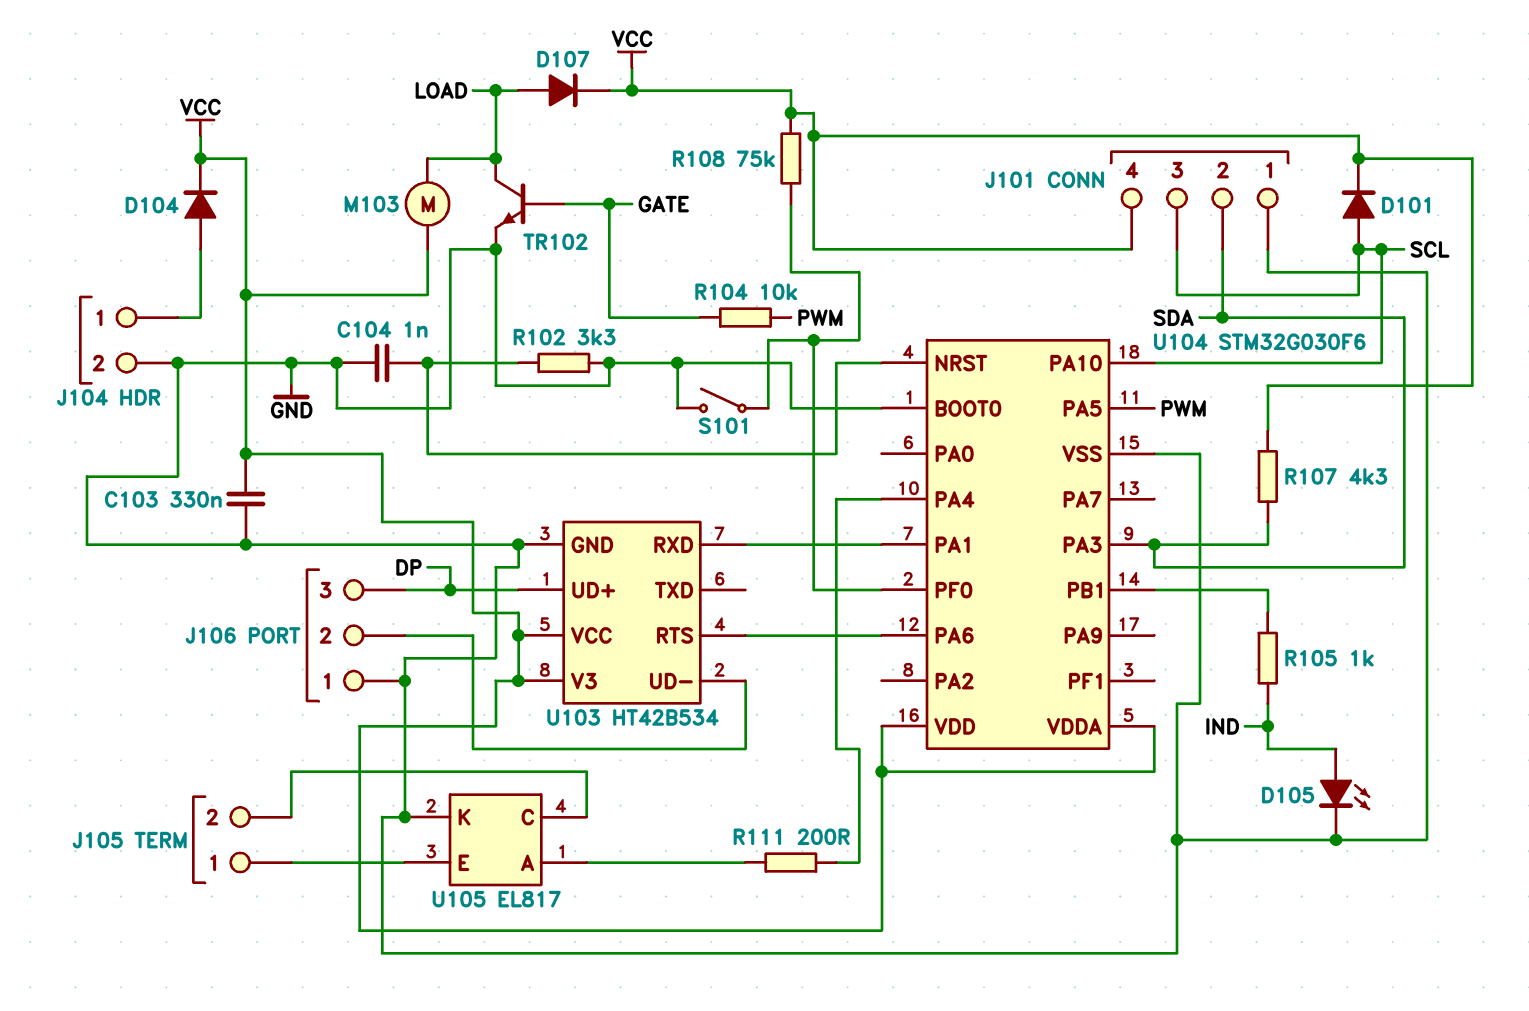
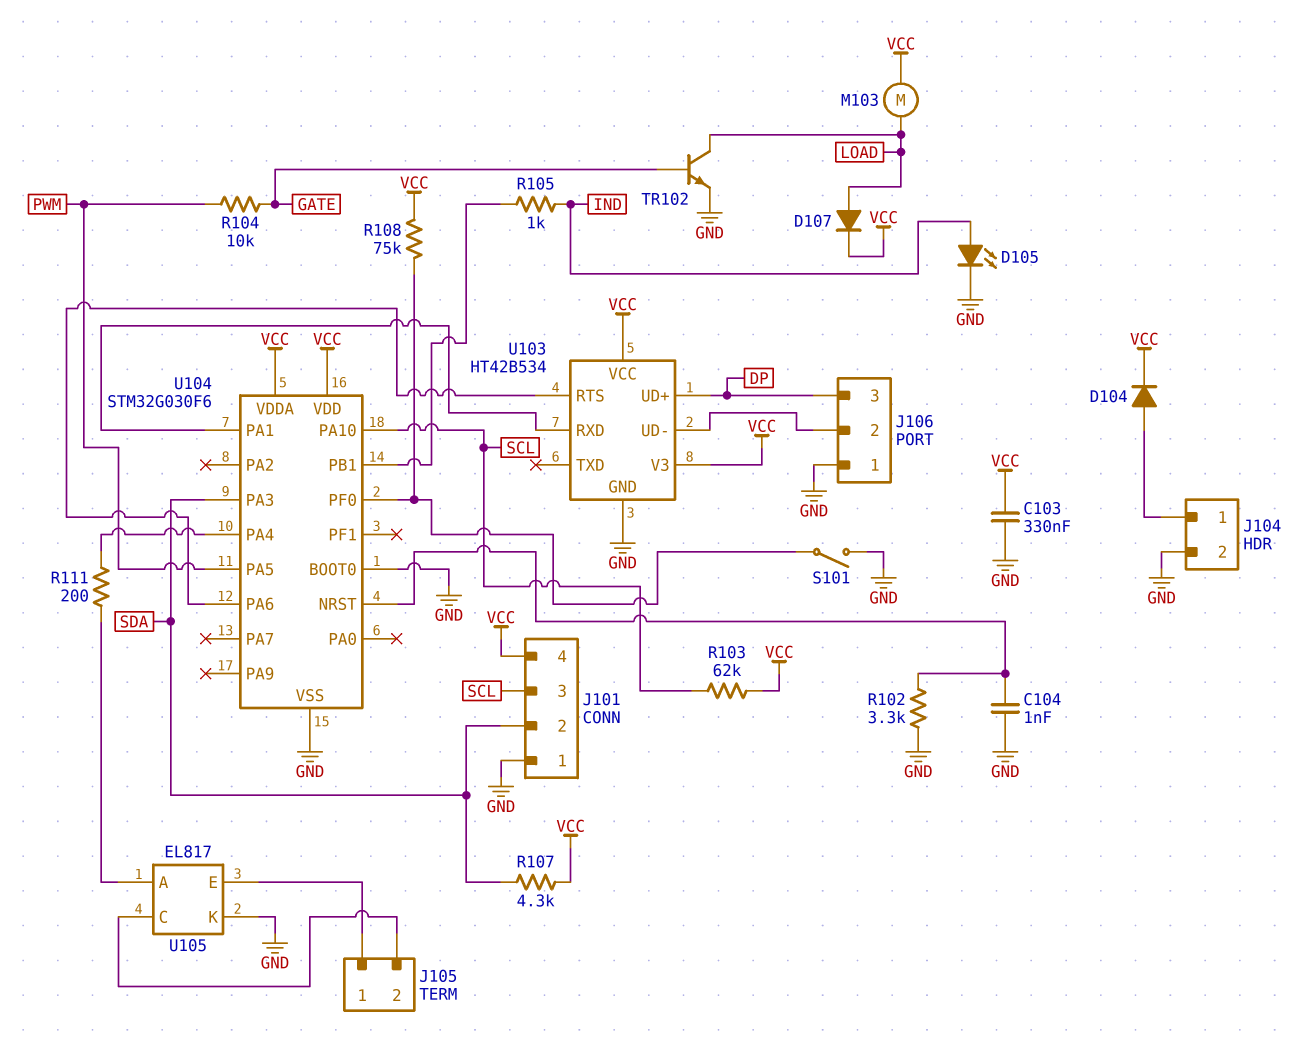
D101: diode (A SCL, K VCC) -> none
R103: none -> 62k (SCL, VCC)

